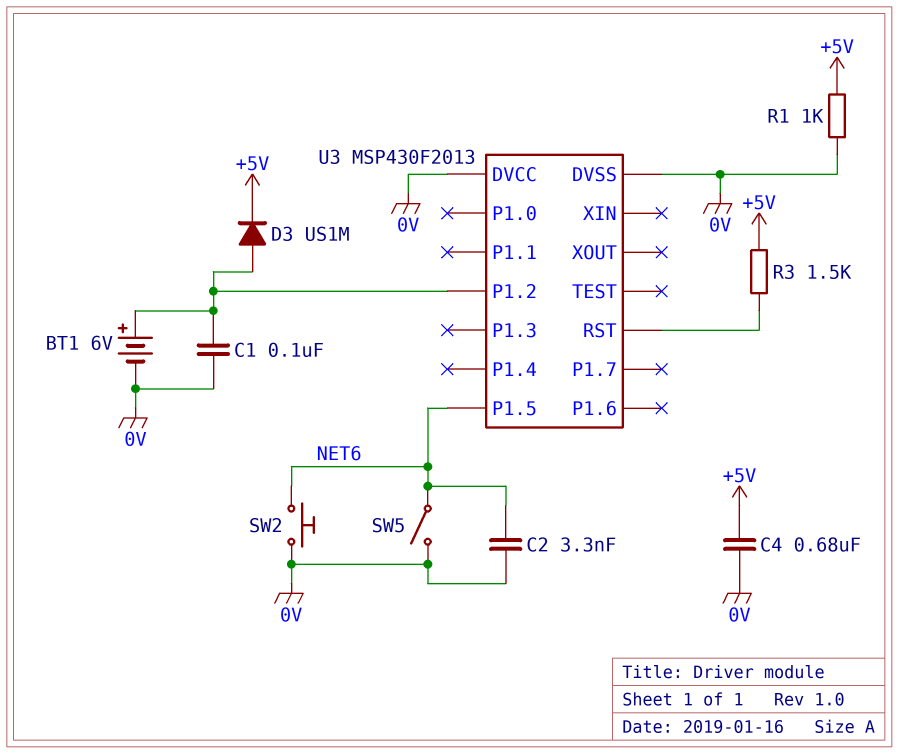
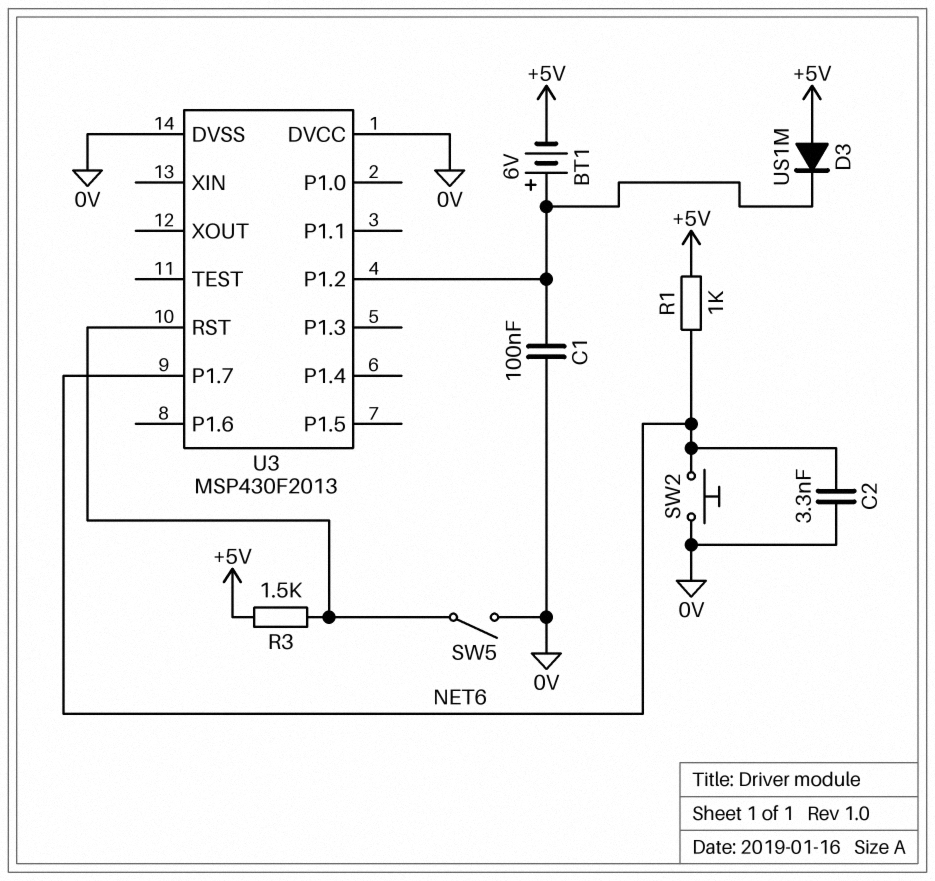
BT1: 6V (plus U3/P1.2, minus 0V) -> 6V (plus U3/P1.2, minus +5V)
C4: 680nF (+5V, 0V) -> none
D3: diode US1M (A U3/P1.2, K +5V) -> diode US1M (A +5V, K U3/P1.2)
R1: 1k (+5V, 0V) -> 1k (+5V, NET6)
SW5: switch (0V, NET6) -> switch (0V, U3/RST)
U3 pin P1.5: NET6 -> none
U3 pin P1.7: none -> NET6

